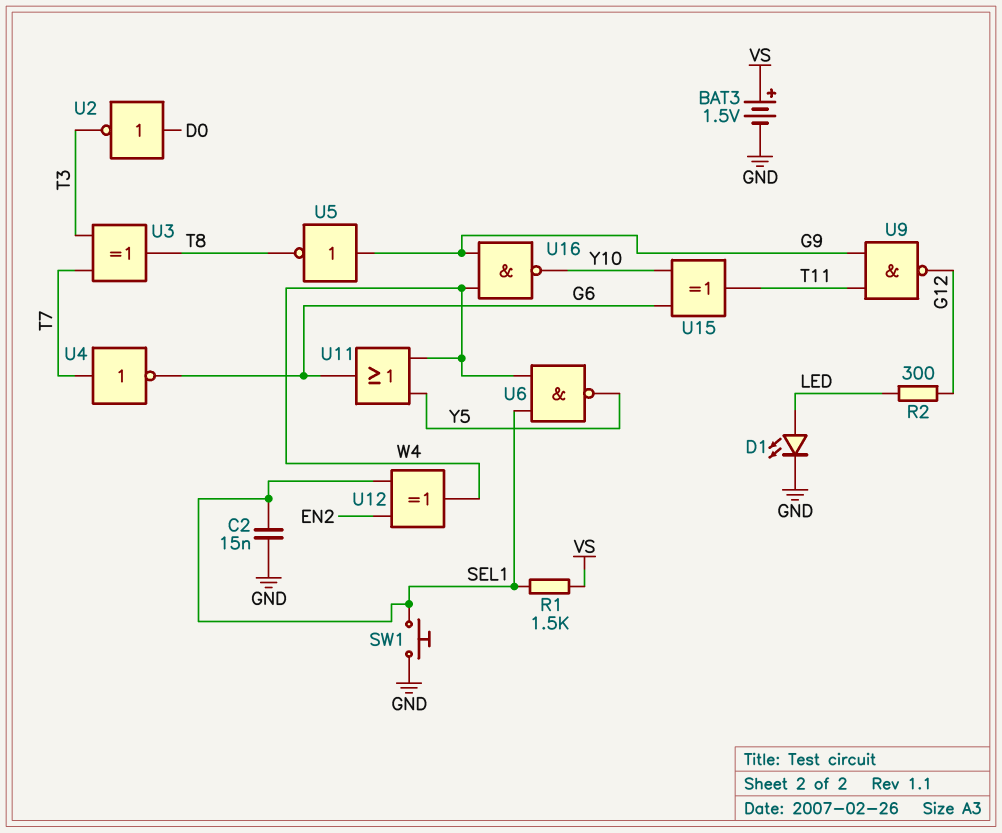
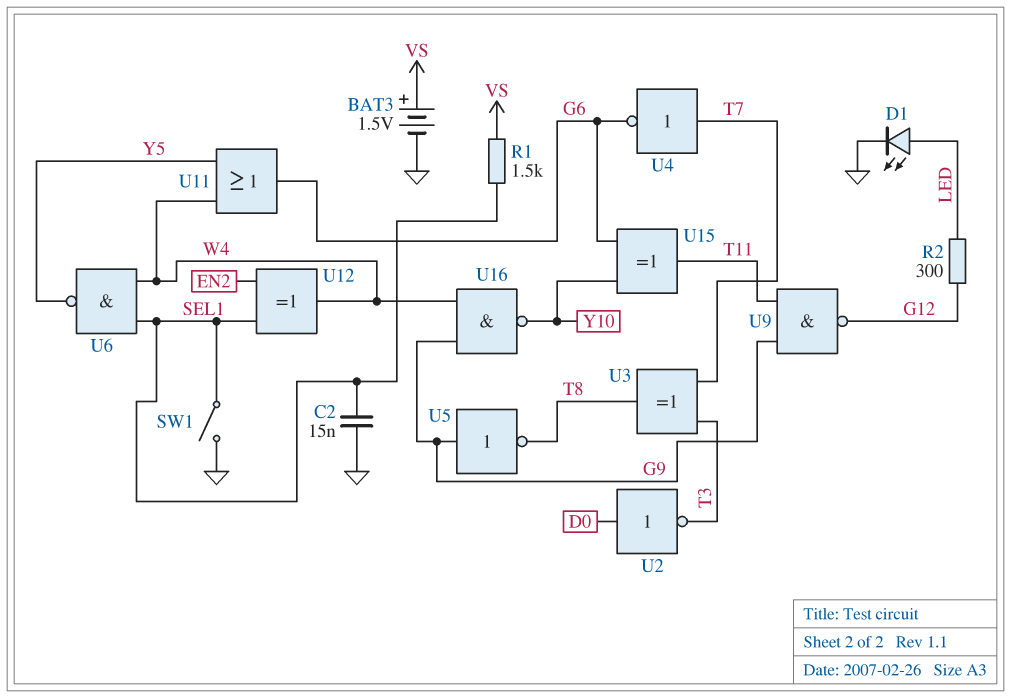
SW1: button (GND, SEL1) -> switch (GND, SEL1)

